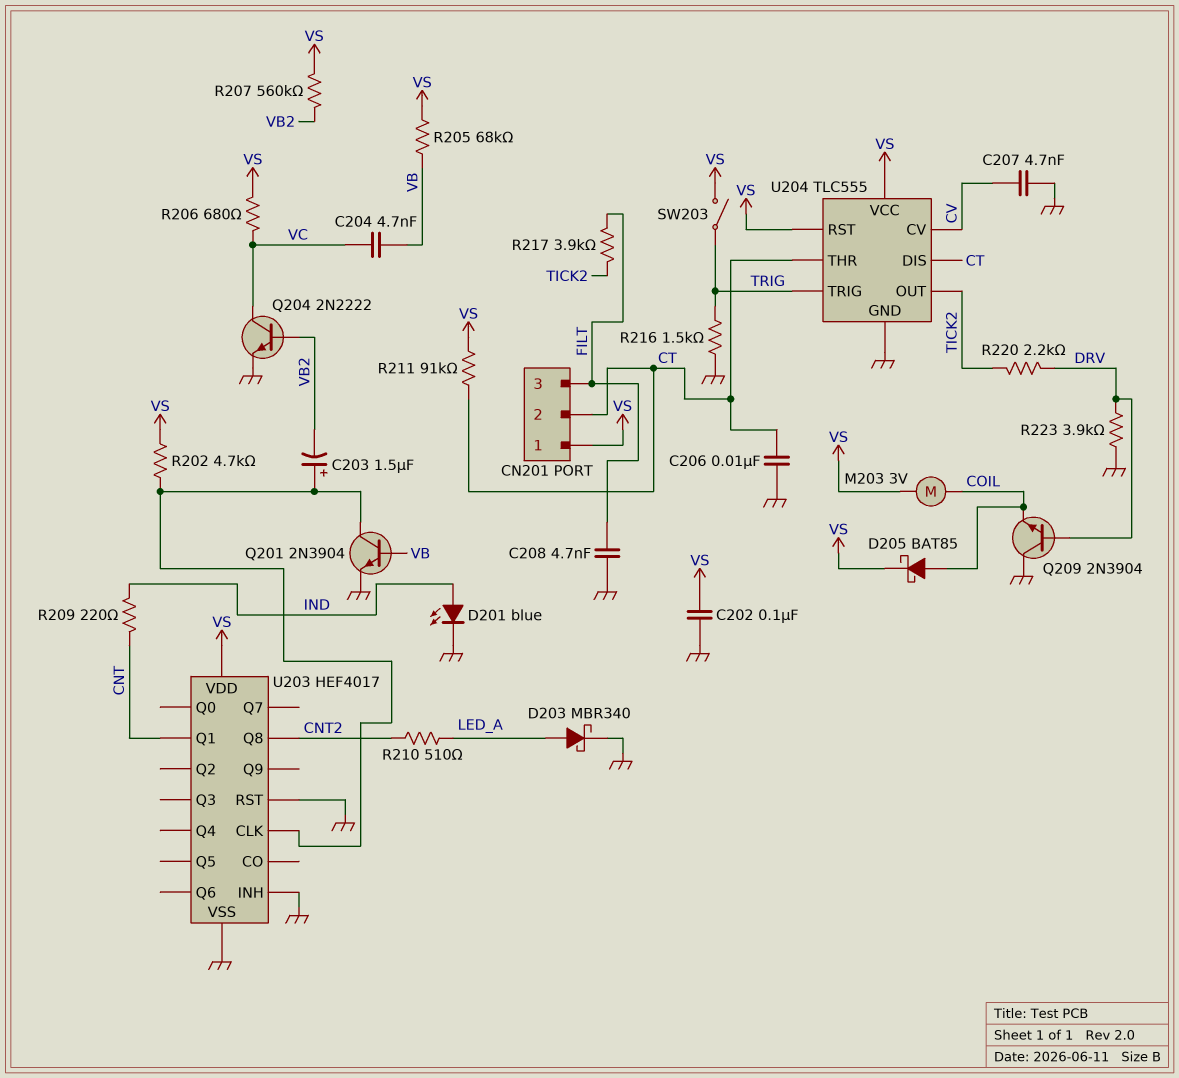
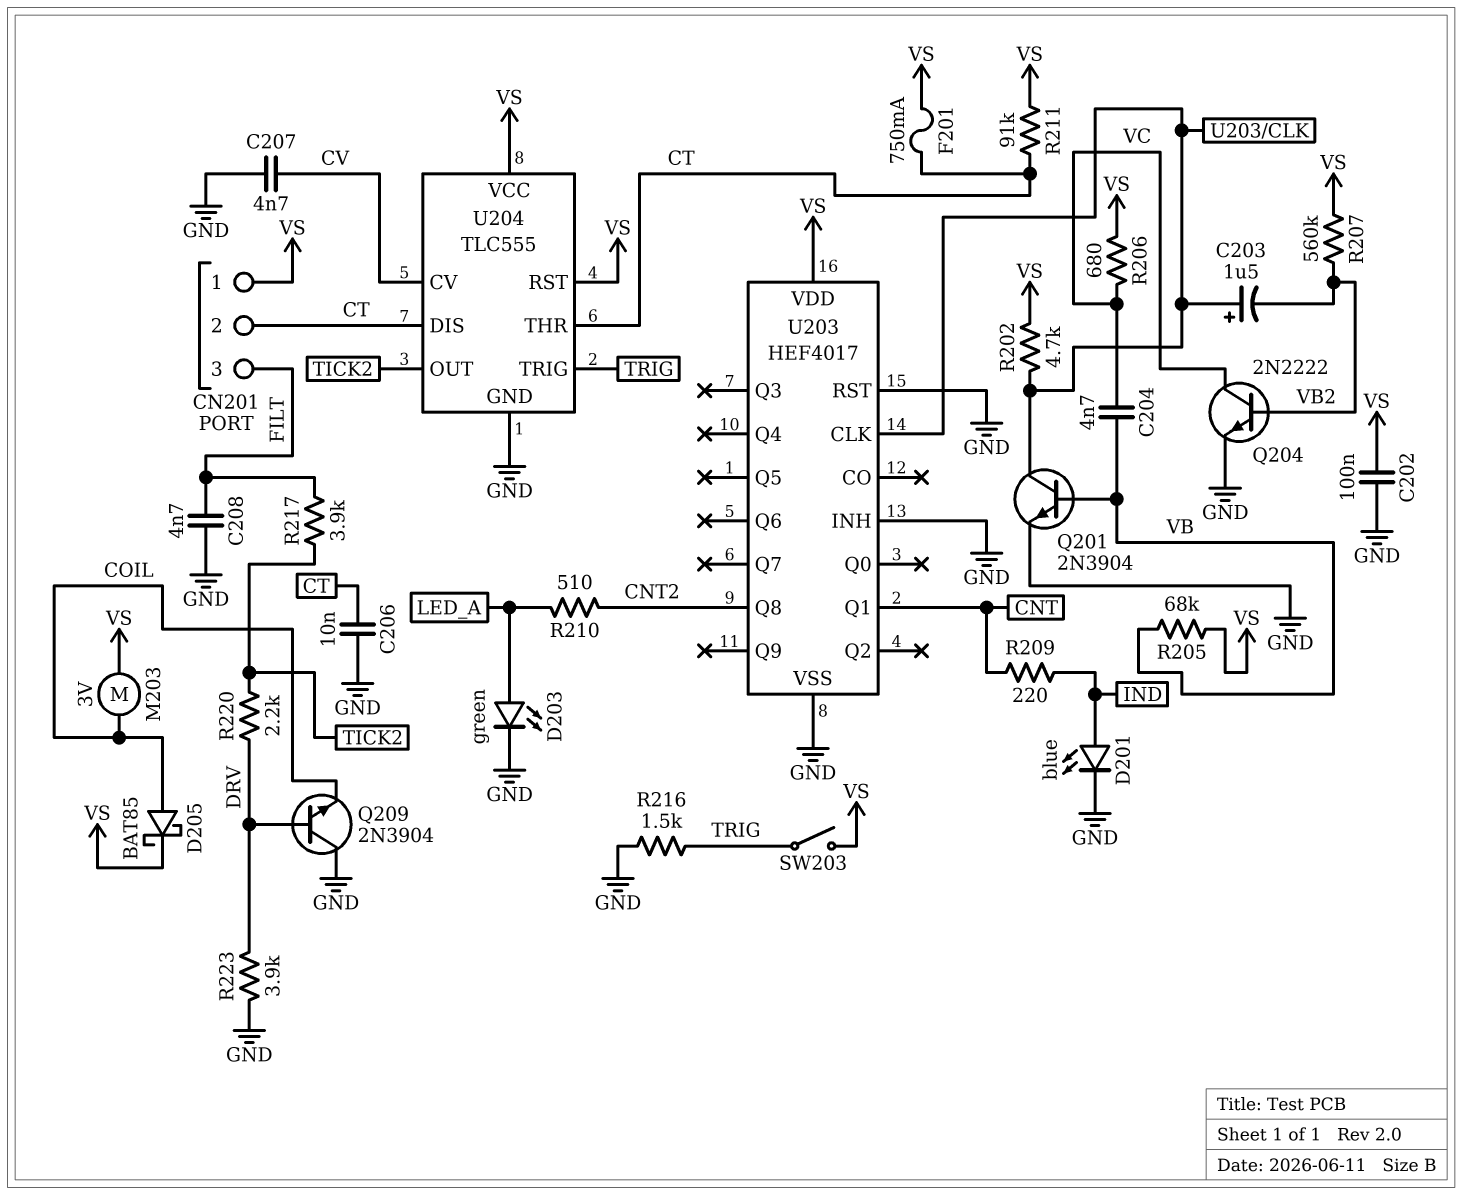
D203: schottky MBR340 (A LED_A, K GND) -> LED green (A LED_A, K GND)
F201: none -> 750mA (CT, VS)

